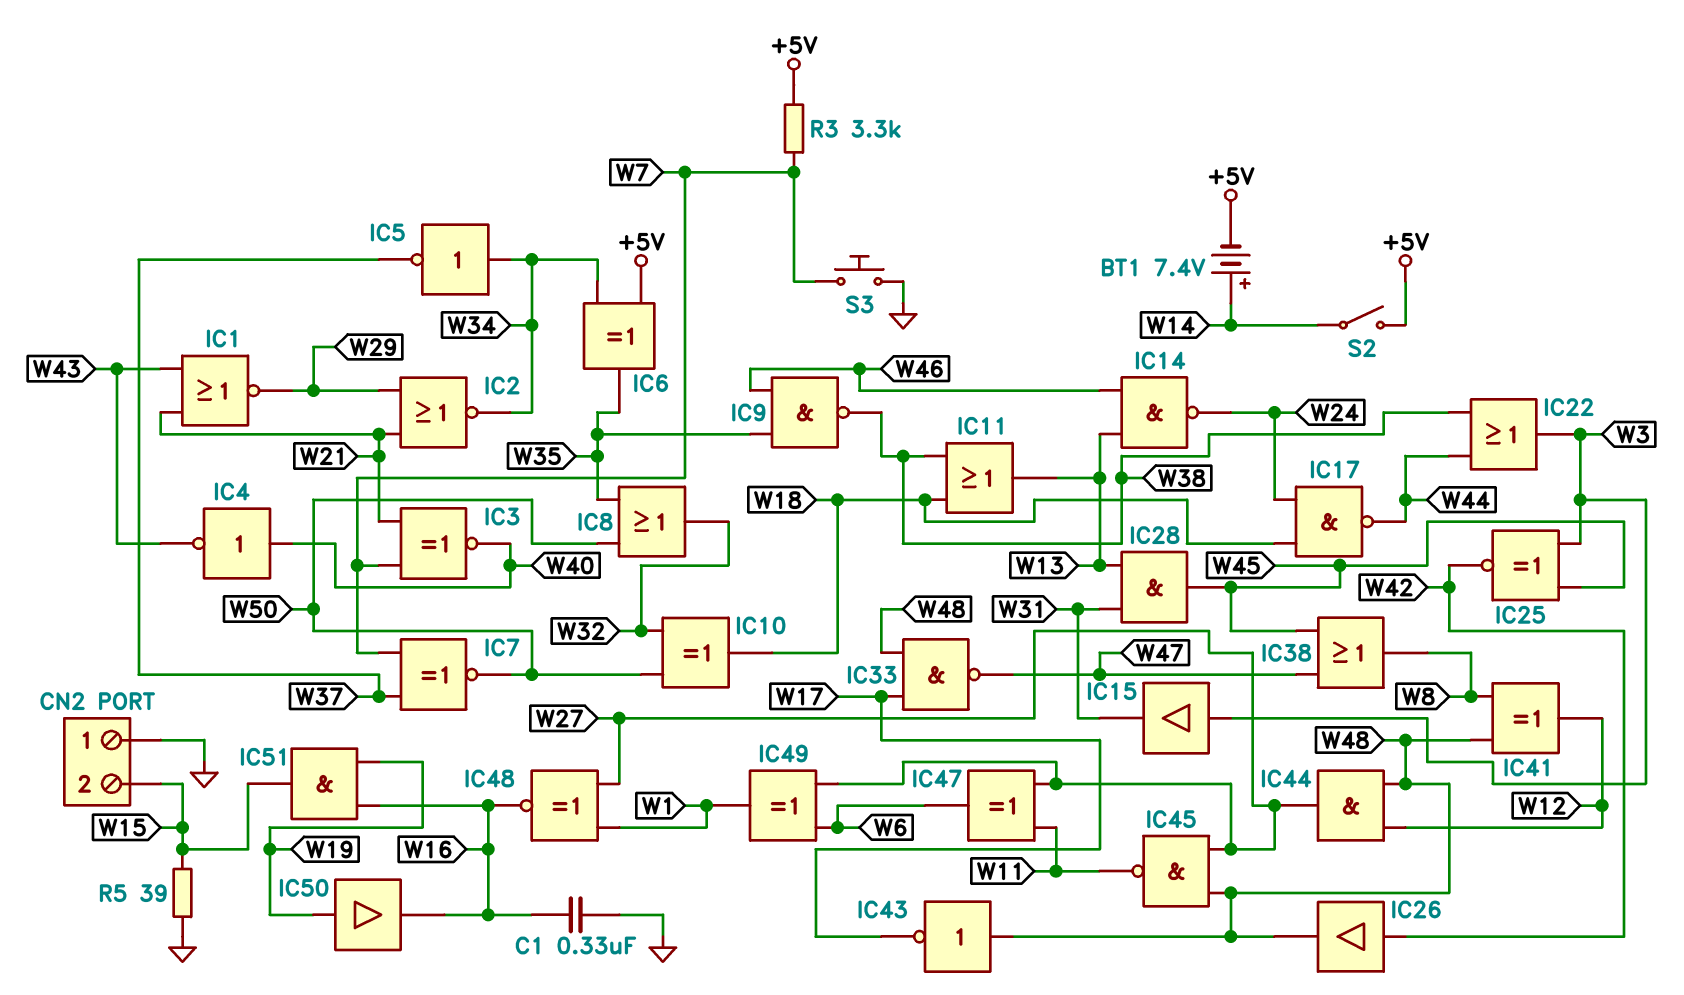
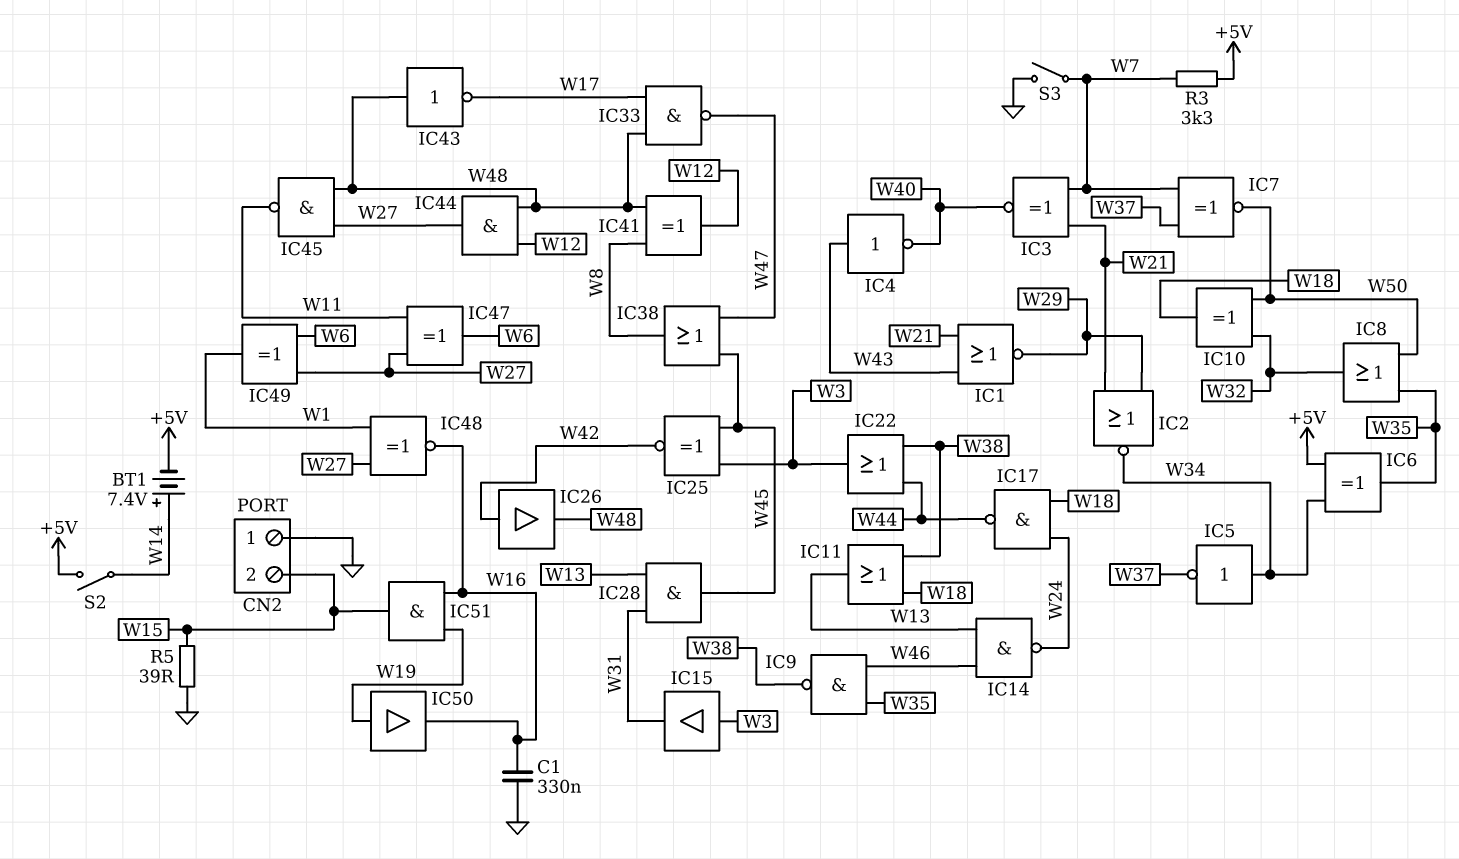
IC4: NOT (in W40, out W43) -> NOT (in W43, out W40)
S3: button (GND, W7) -> switch (GND, W7)

